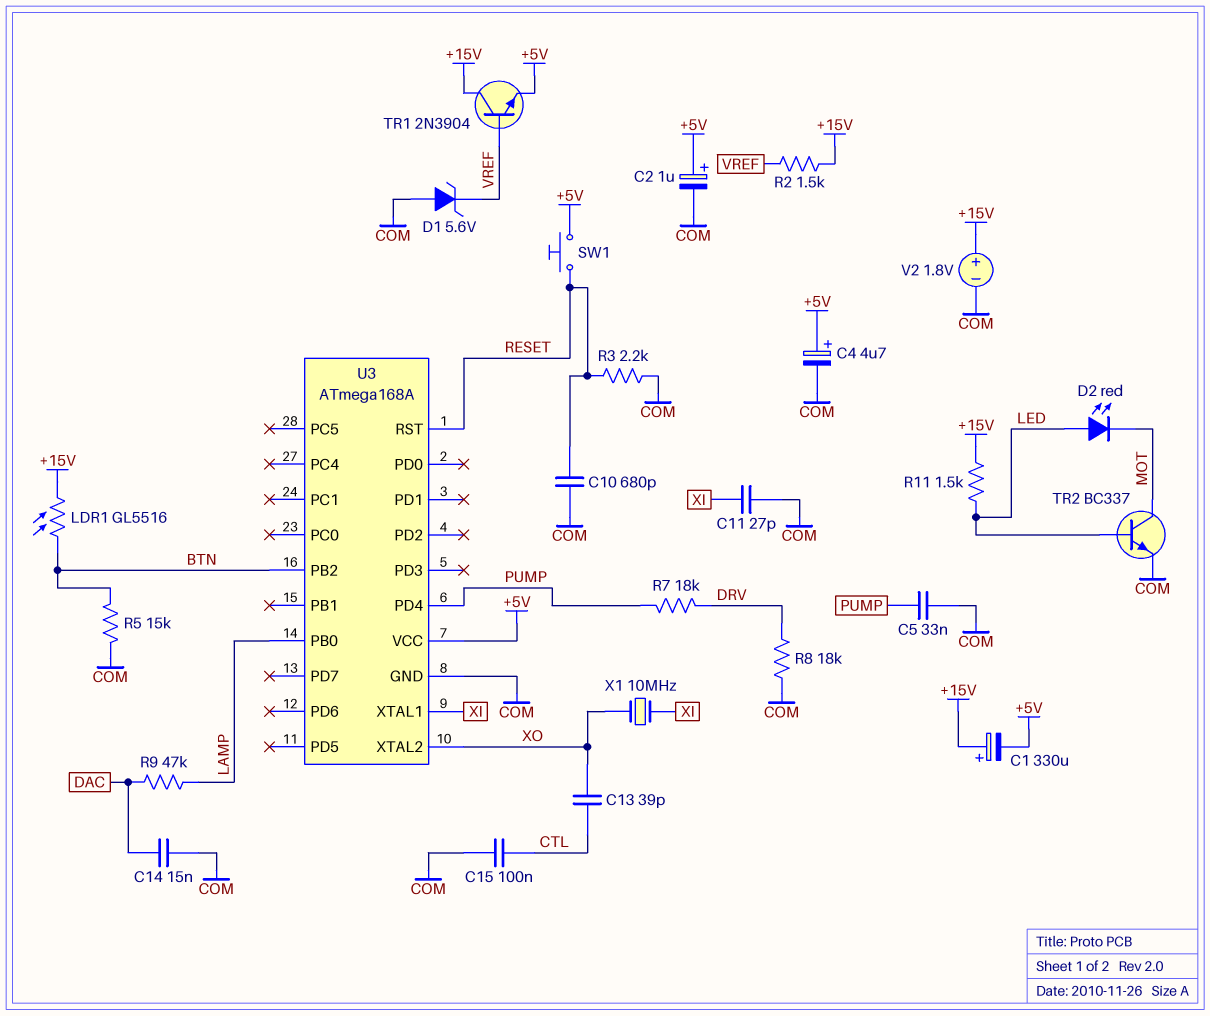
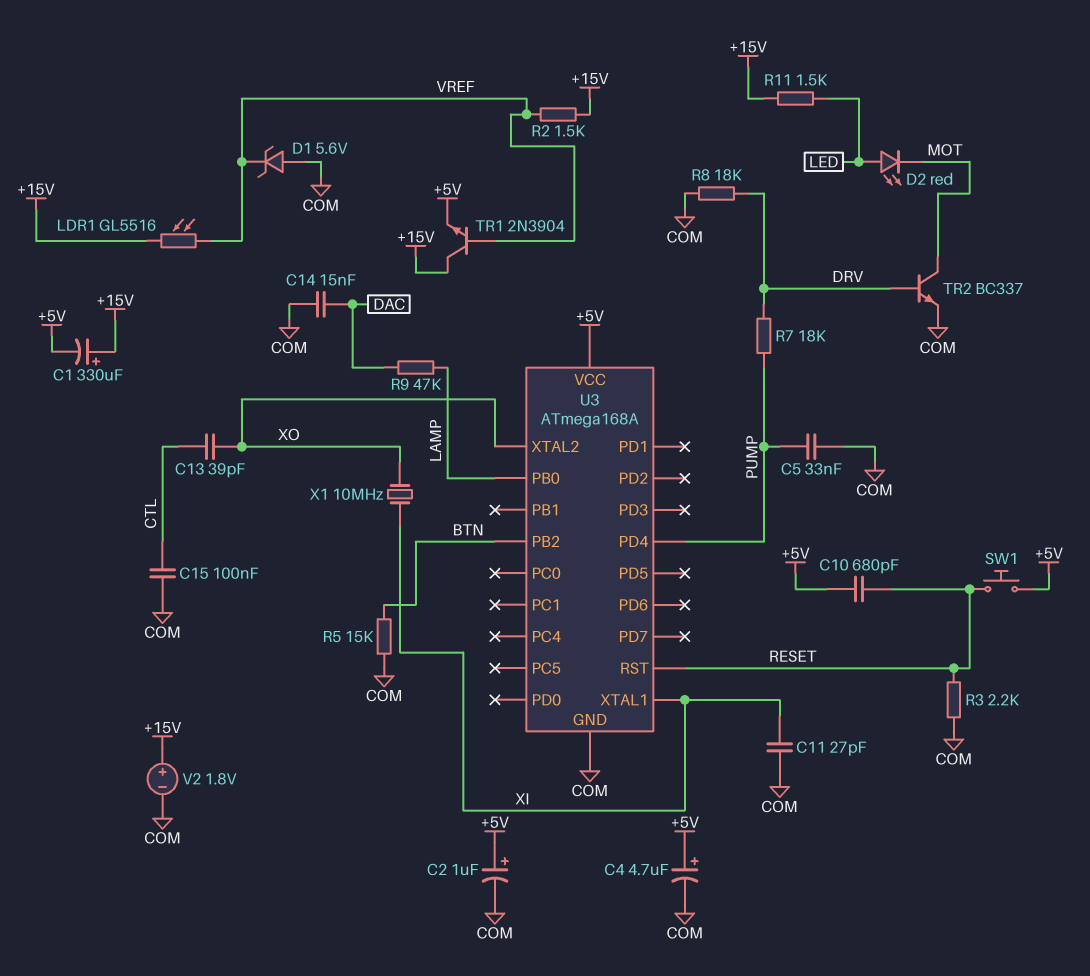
C10: 680pF (COM, RESET) -> 680pF (+5V, RESET)
LDR1: GL5516 (+15V, BTN) -> GL5516 (+15V, VREF)
TR2: NPN BC337 (B LED, C MOT, E COM) -> NPN BC337 (B DRV, C MOT, E COM)

